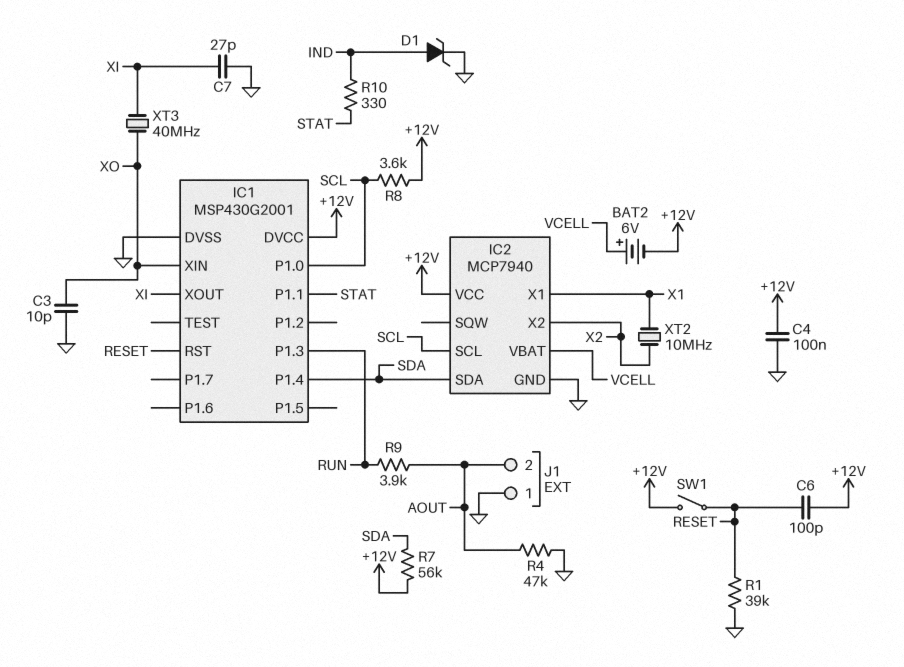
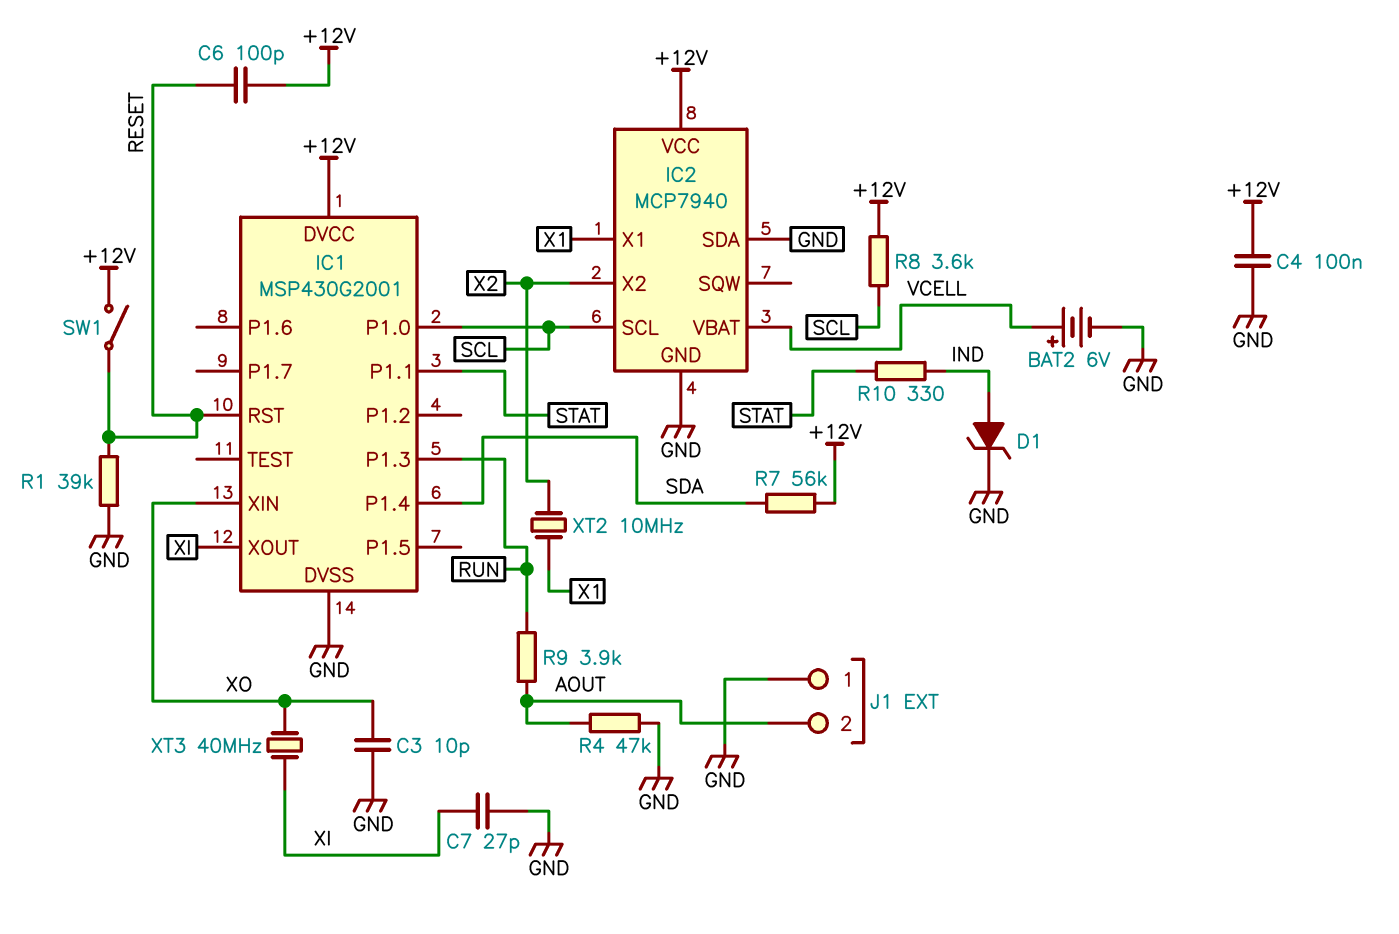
BAT2: 6V (plus VCELL, minus +12V) -> 6V (plus VCELL, minus GND)
IC2 pin SDA: SDA -> GND

